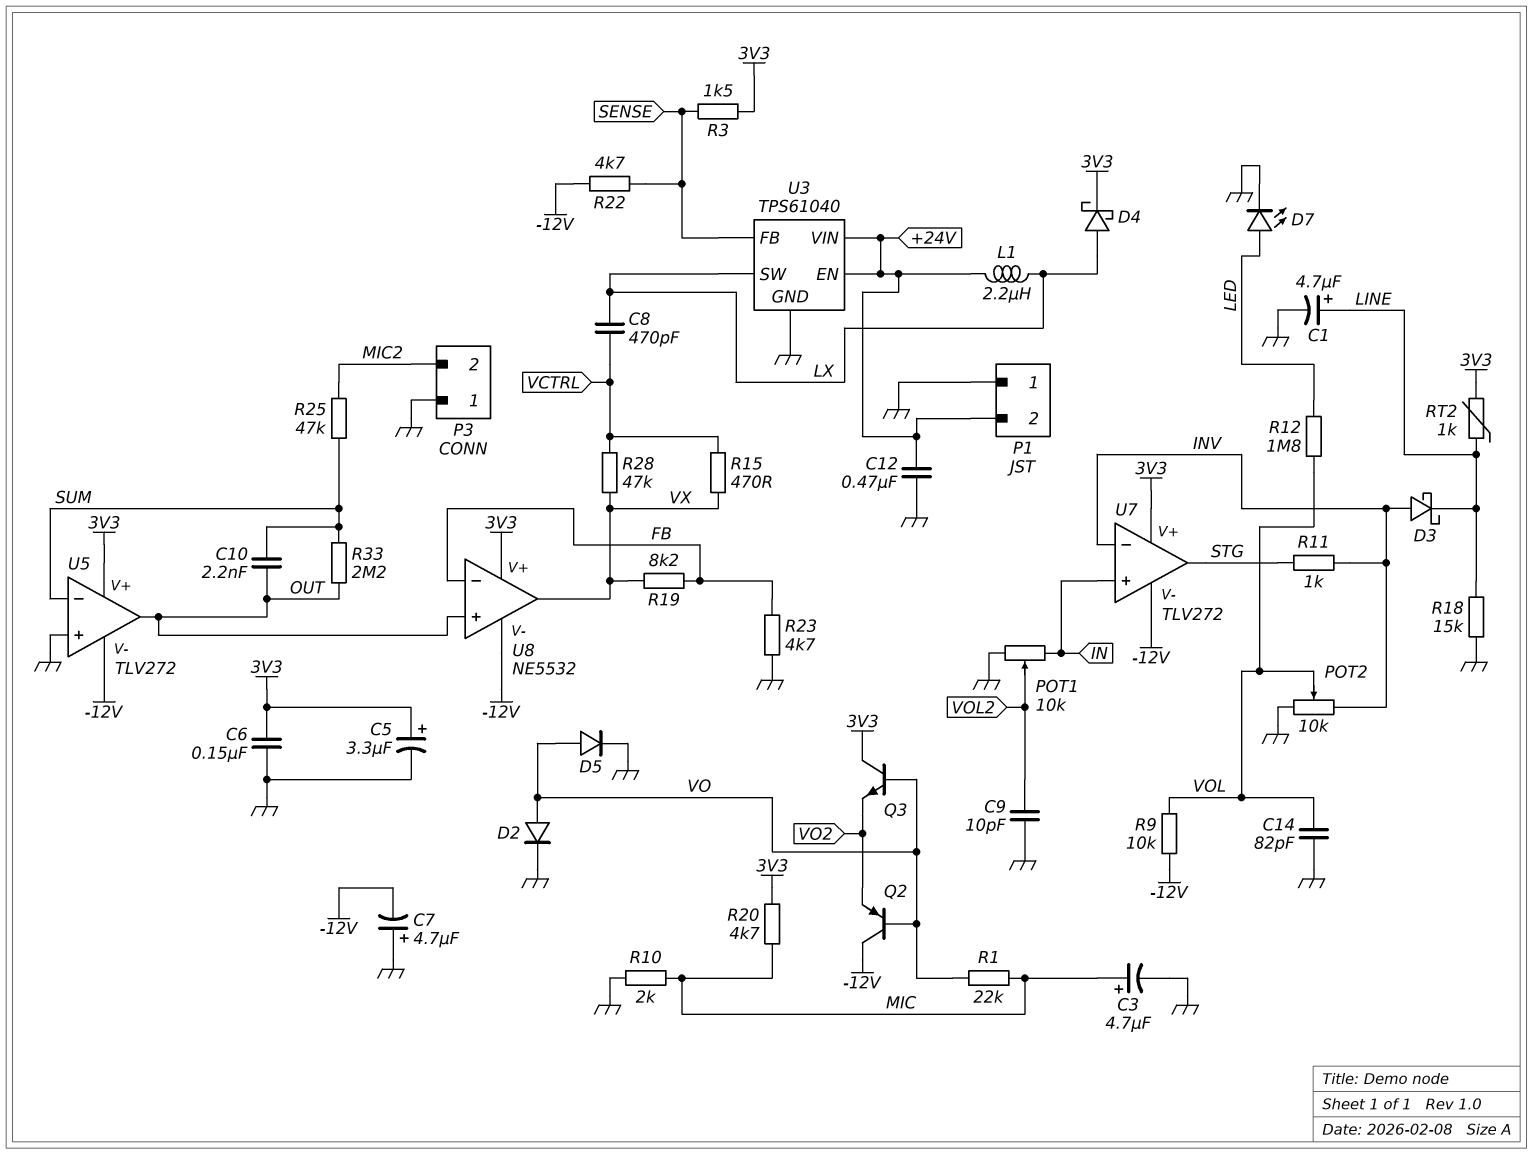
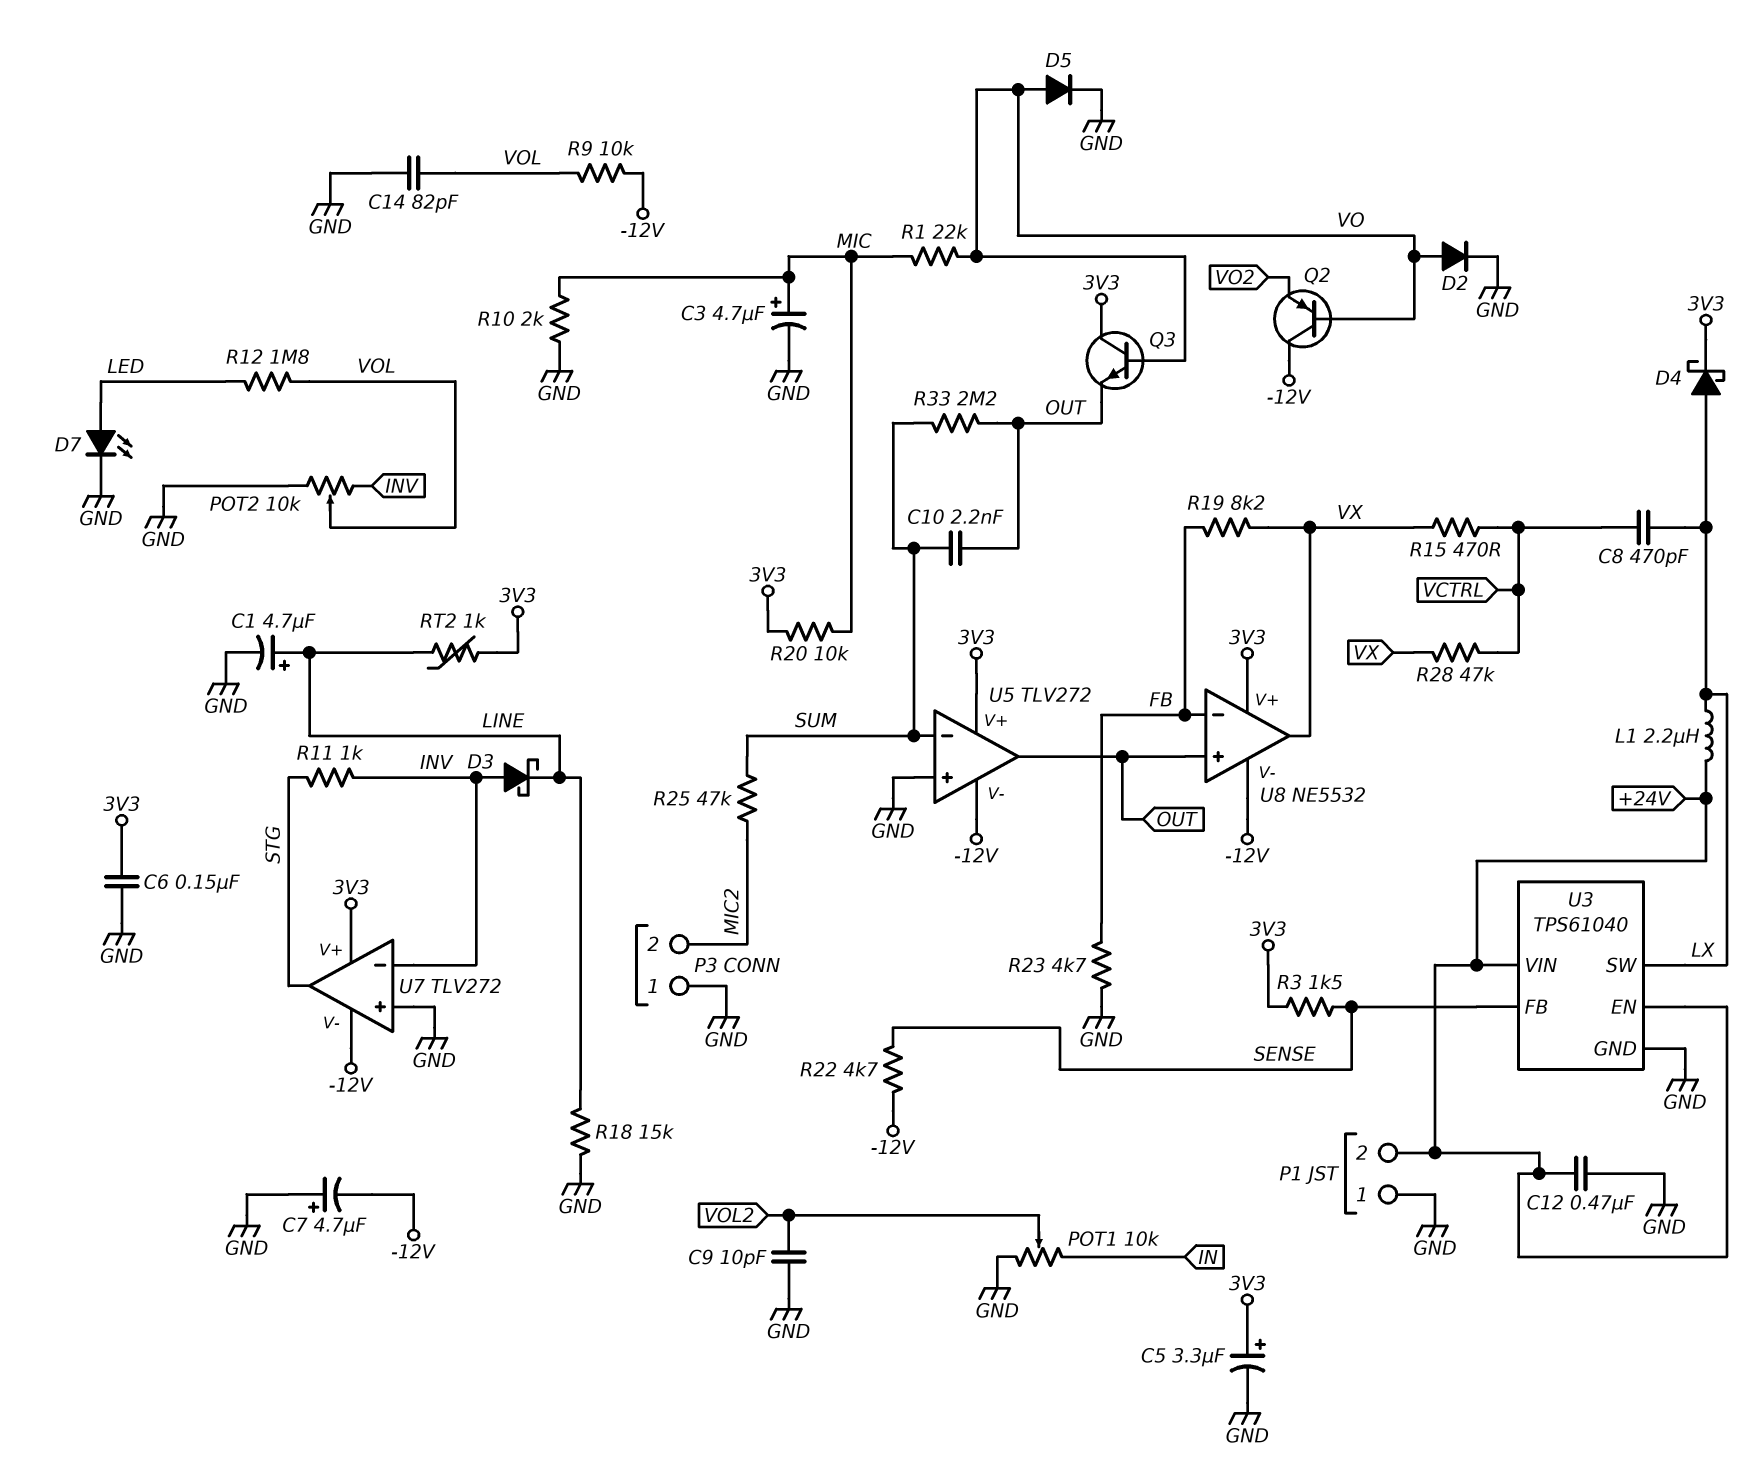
Q3: NPN (B VO, C 3V3, E VO2) -> NPN (B VO, C 3V3, E OUT)
R20: 4.7k (3V3, MIC) -> 10k (3V3, MIC)
U7 pin in+: IN -> GND

